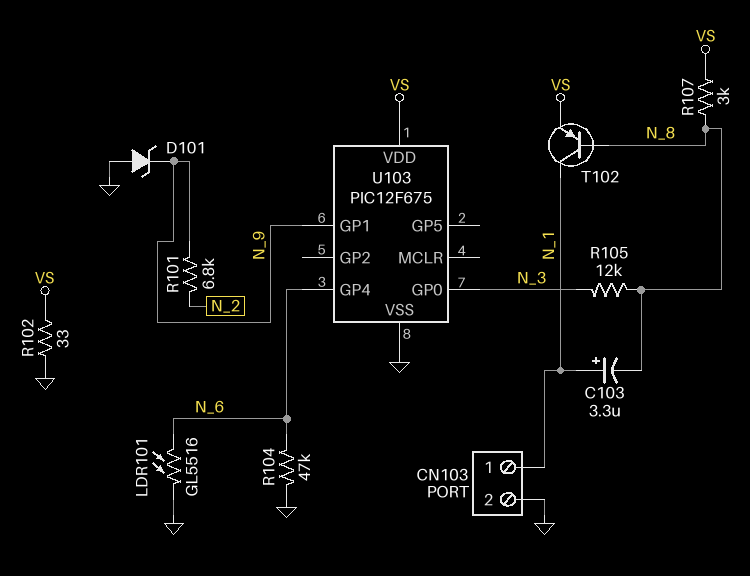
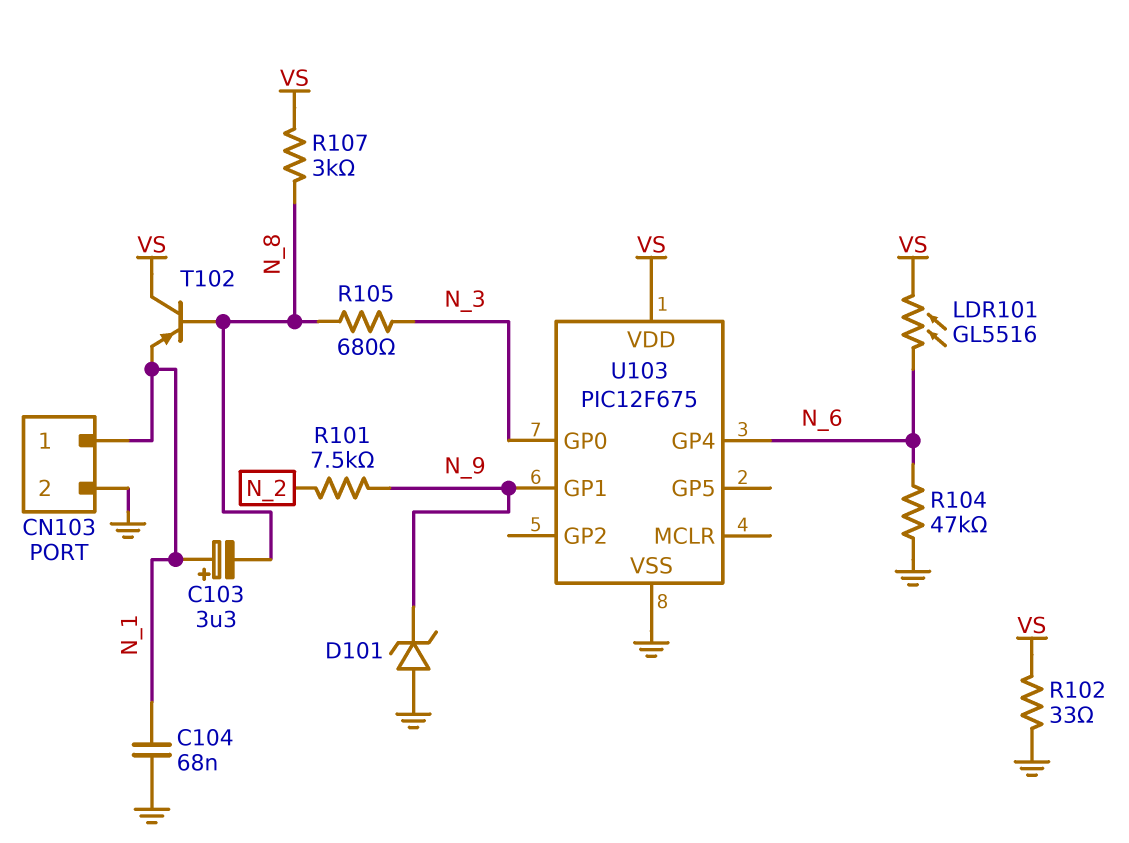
C104: none -> 68nF (GND, N_1)
LDR101: GL5516 (GND, N_6) -> GL5516 (N_6, VS)
R101: 6.8k (N_2, N_9) -> 7.5k (N_2, N_9)
R105: 12k (N_3, N_8) -> 680 (N_3, N_8)
T102: PNP (B N_8, C N_1, E VS) -> PNP (B N_8, C VS, E N_1)

